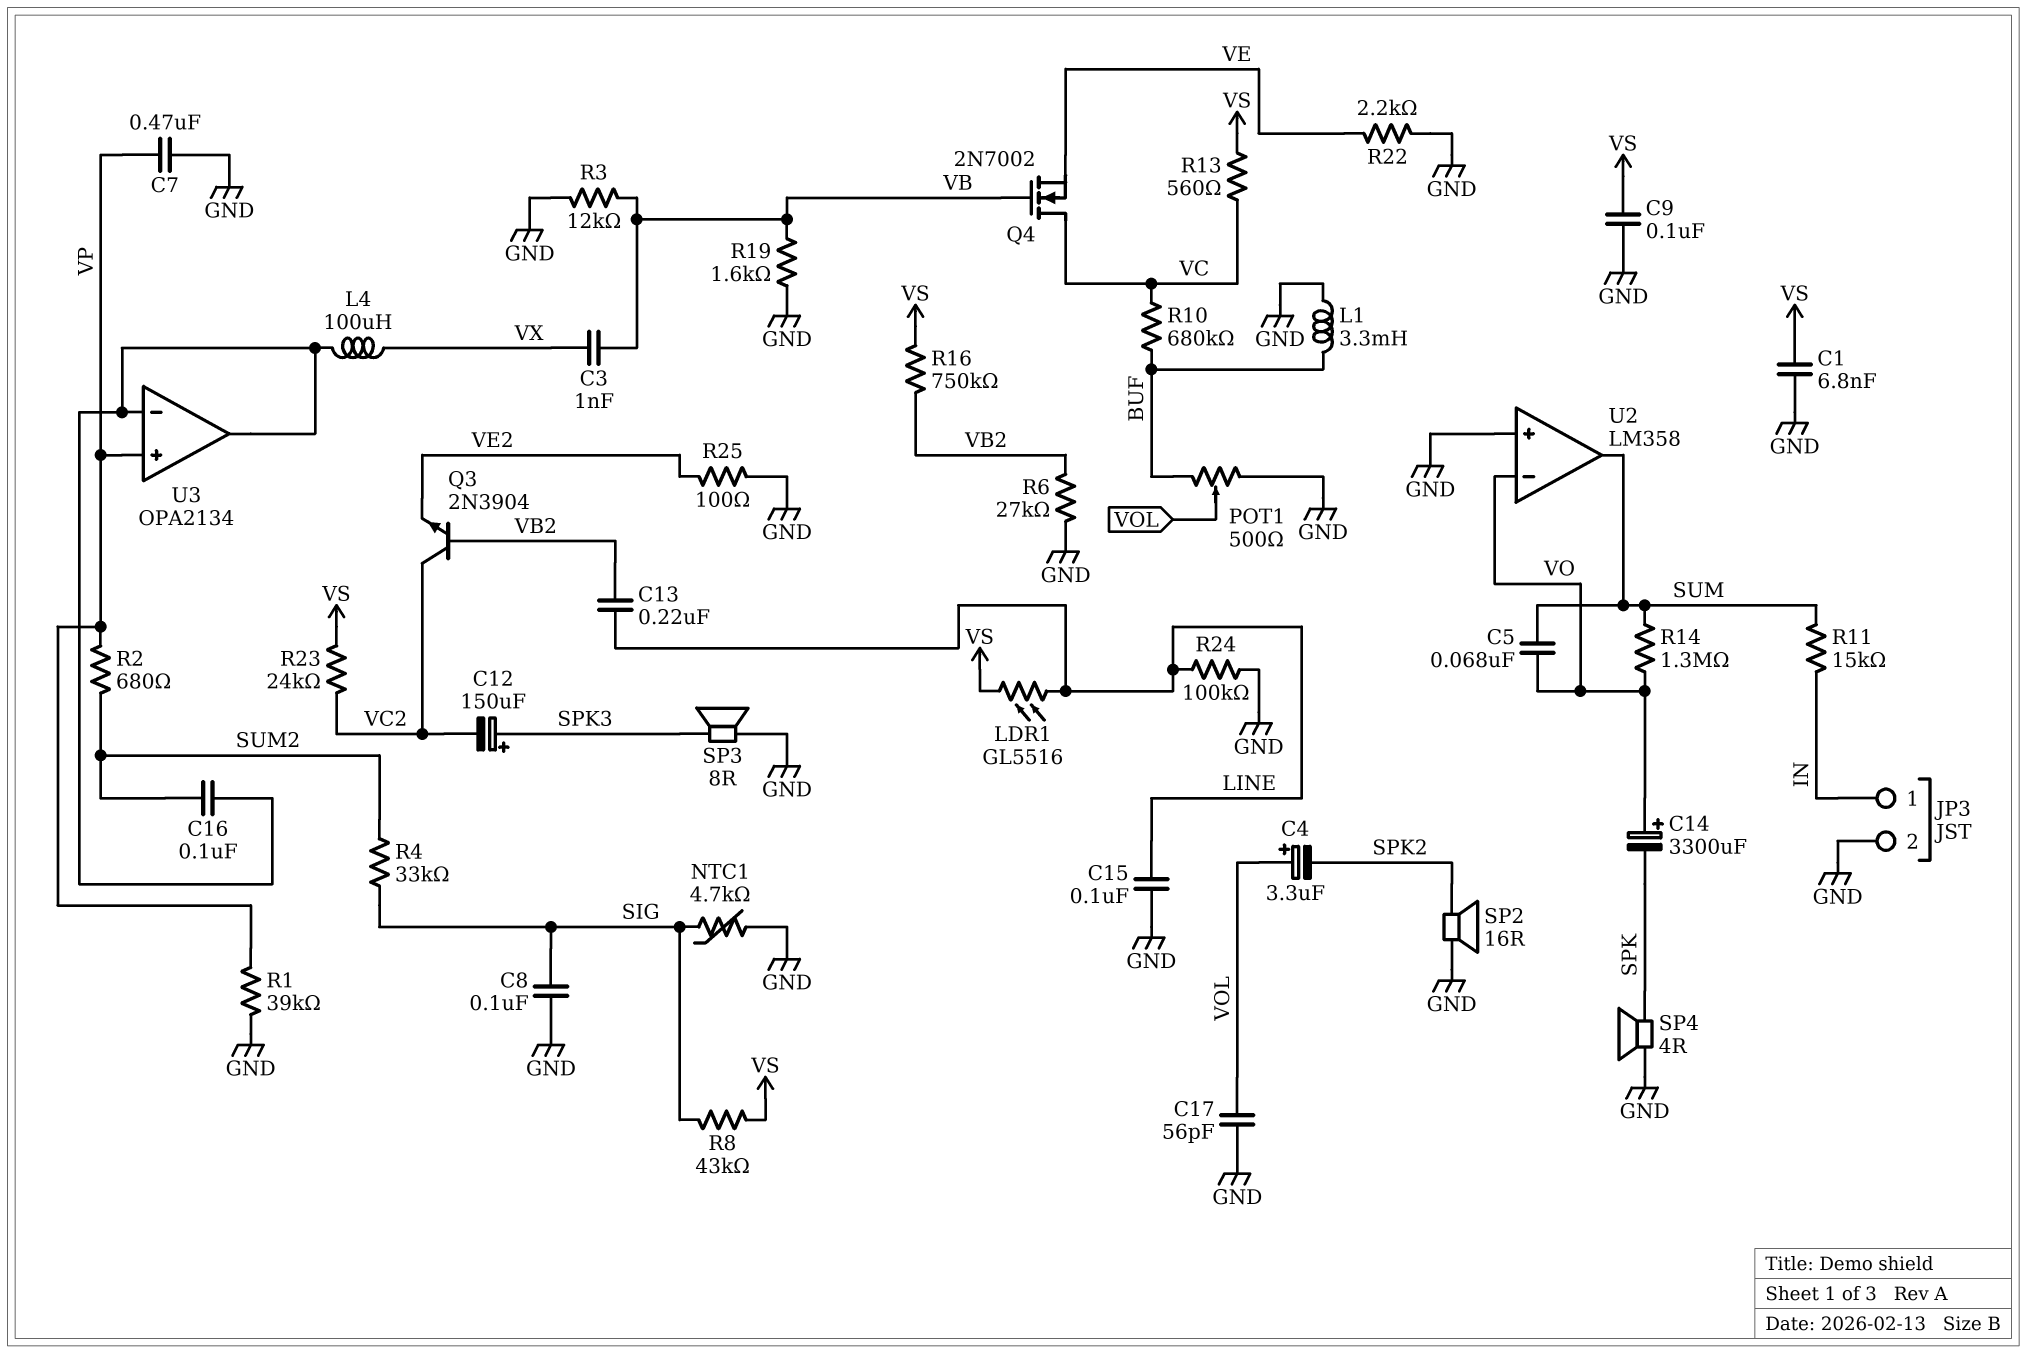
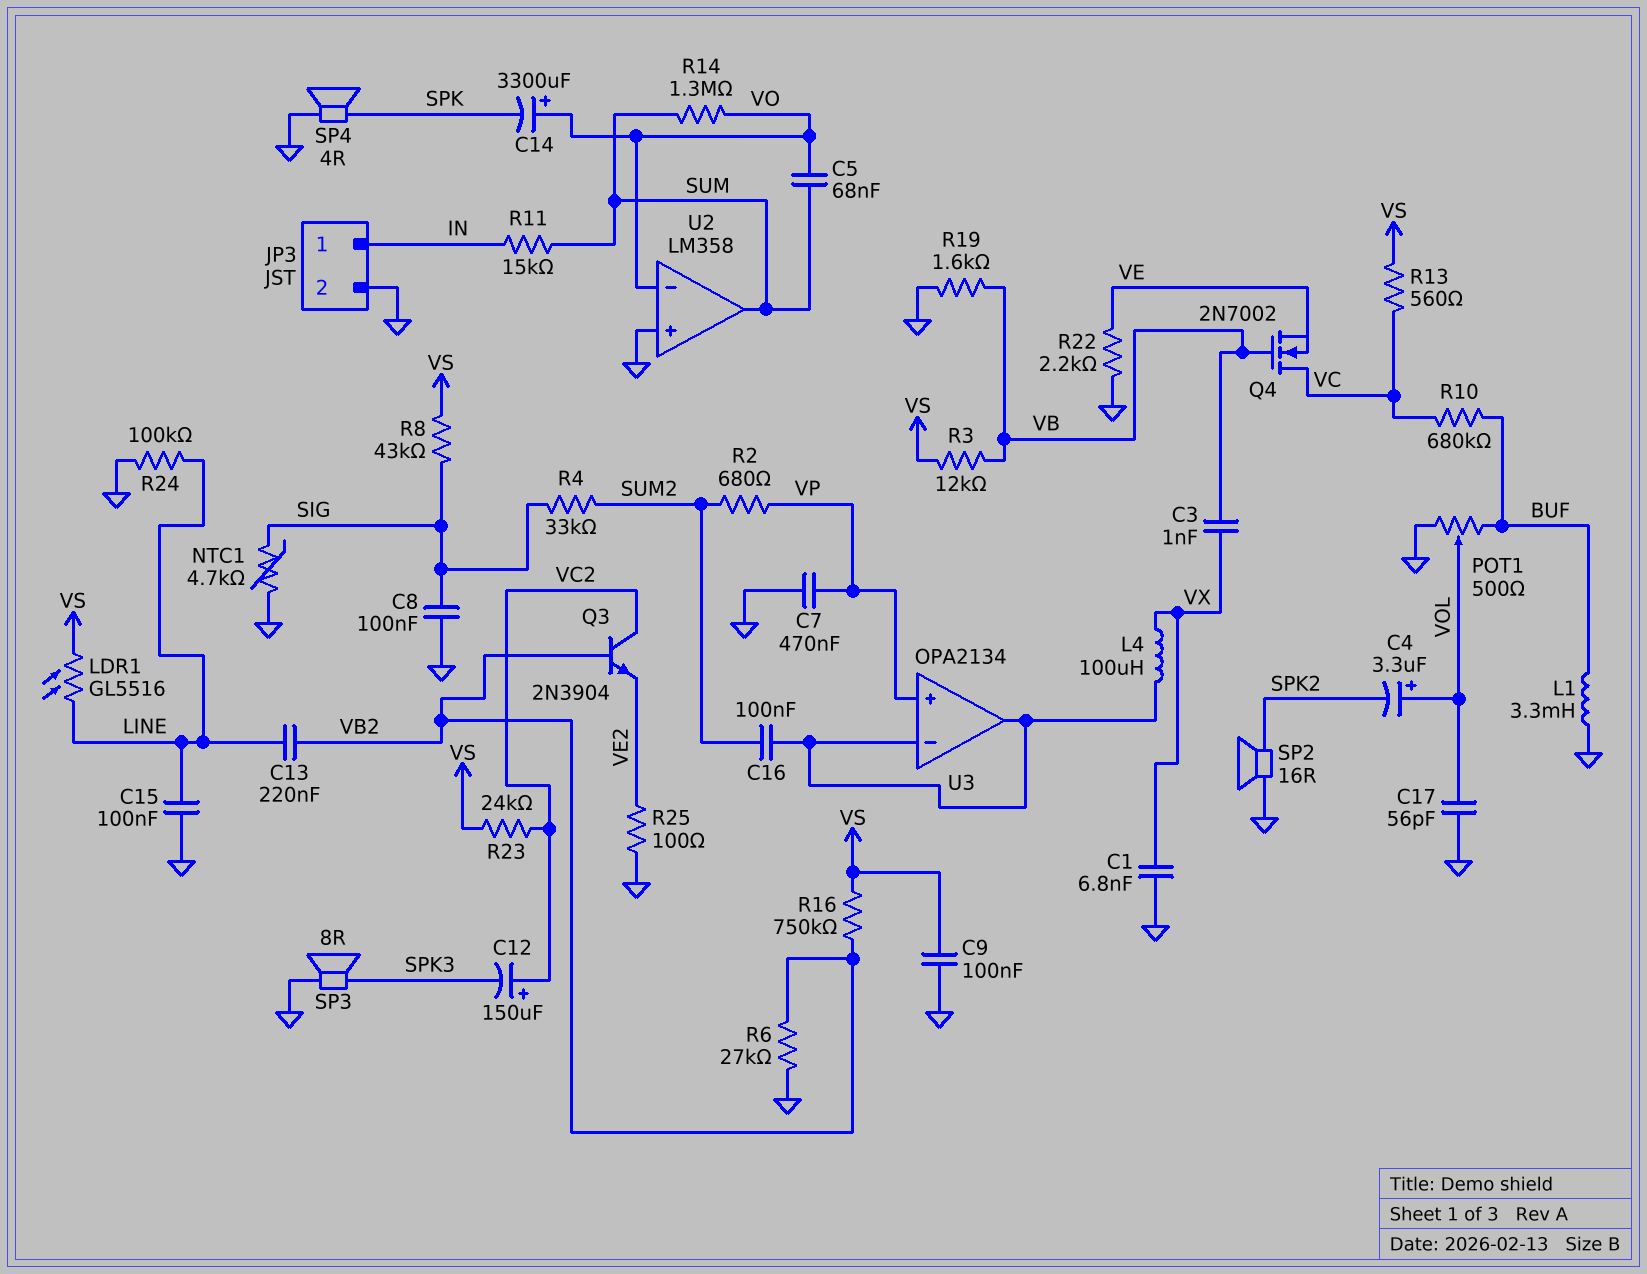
C1: 6.8nF (GND, VS) -> 6.8nF (GND, VX)
C12: 150uF (plus SPK3, minus VC2) -> 150uF (plus VC2, minus SPK3)
R1: 39k (GND, VP) -> none
R3: 12k (GND, VB) -> 12k (VB, VS)

